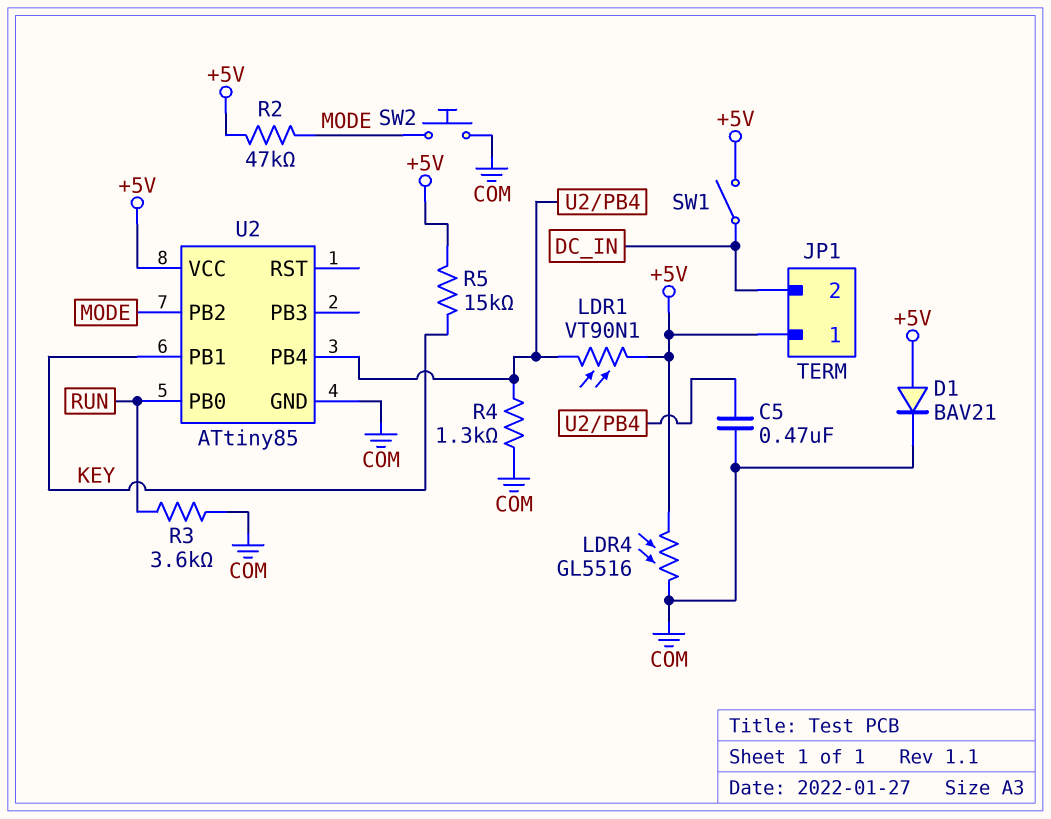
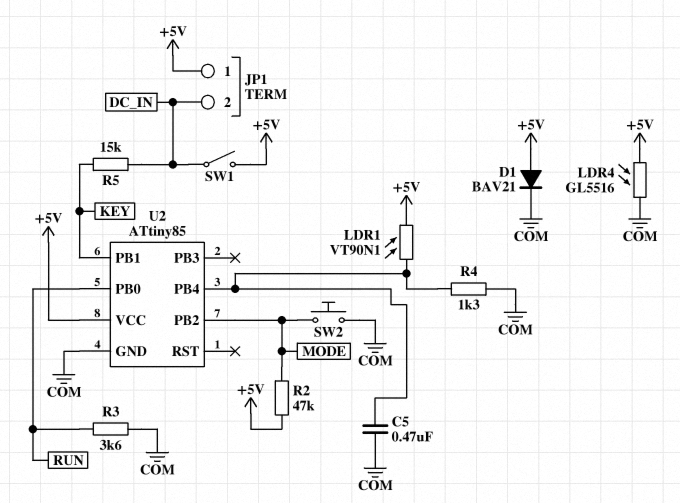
R5: 15k (+5V, KEY) -> 15k (DC_IN, KEY)

